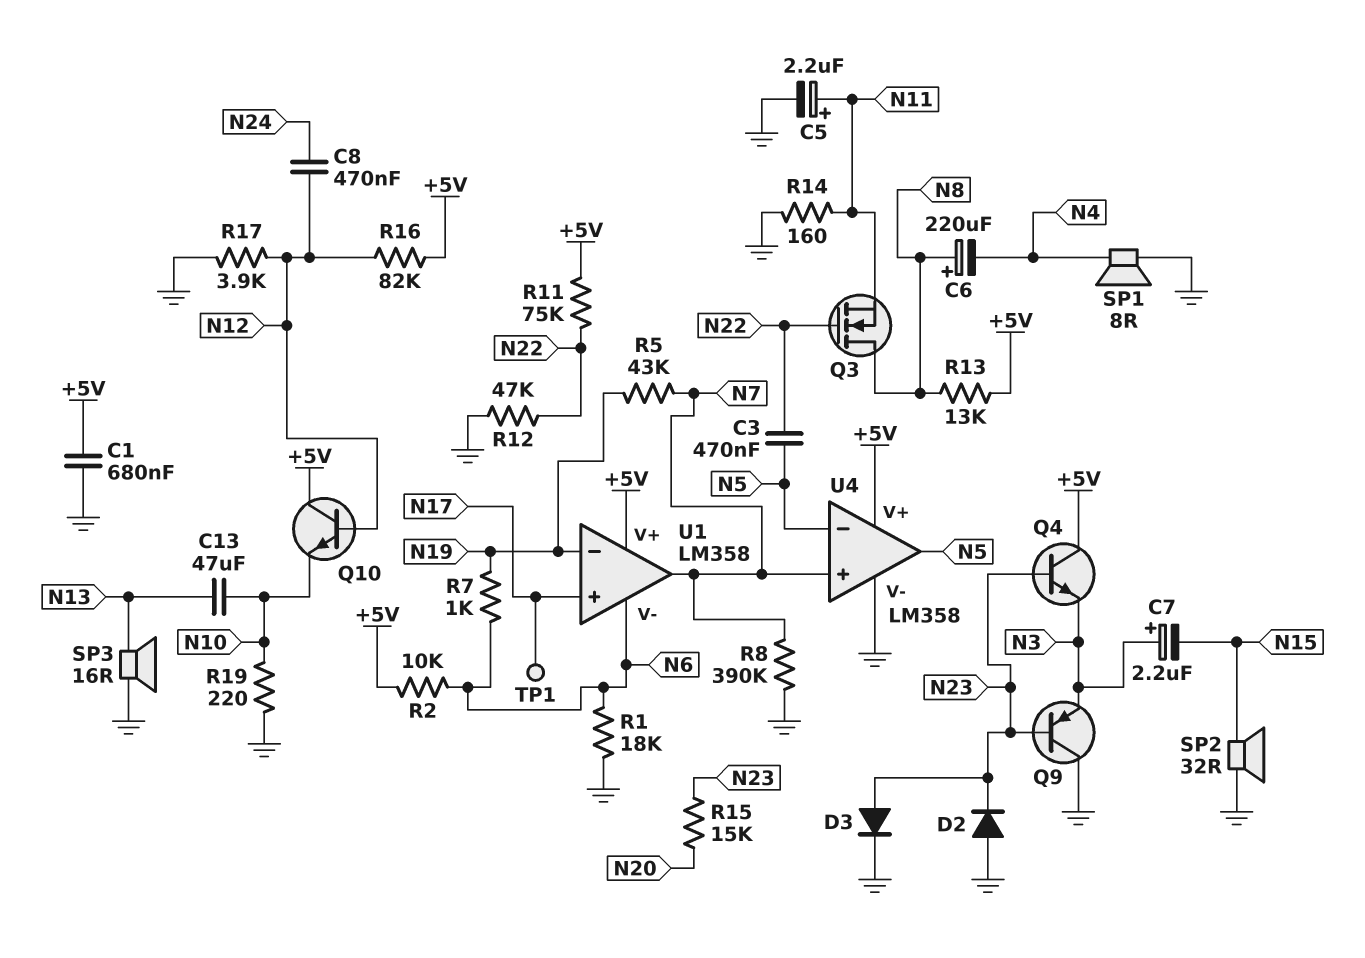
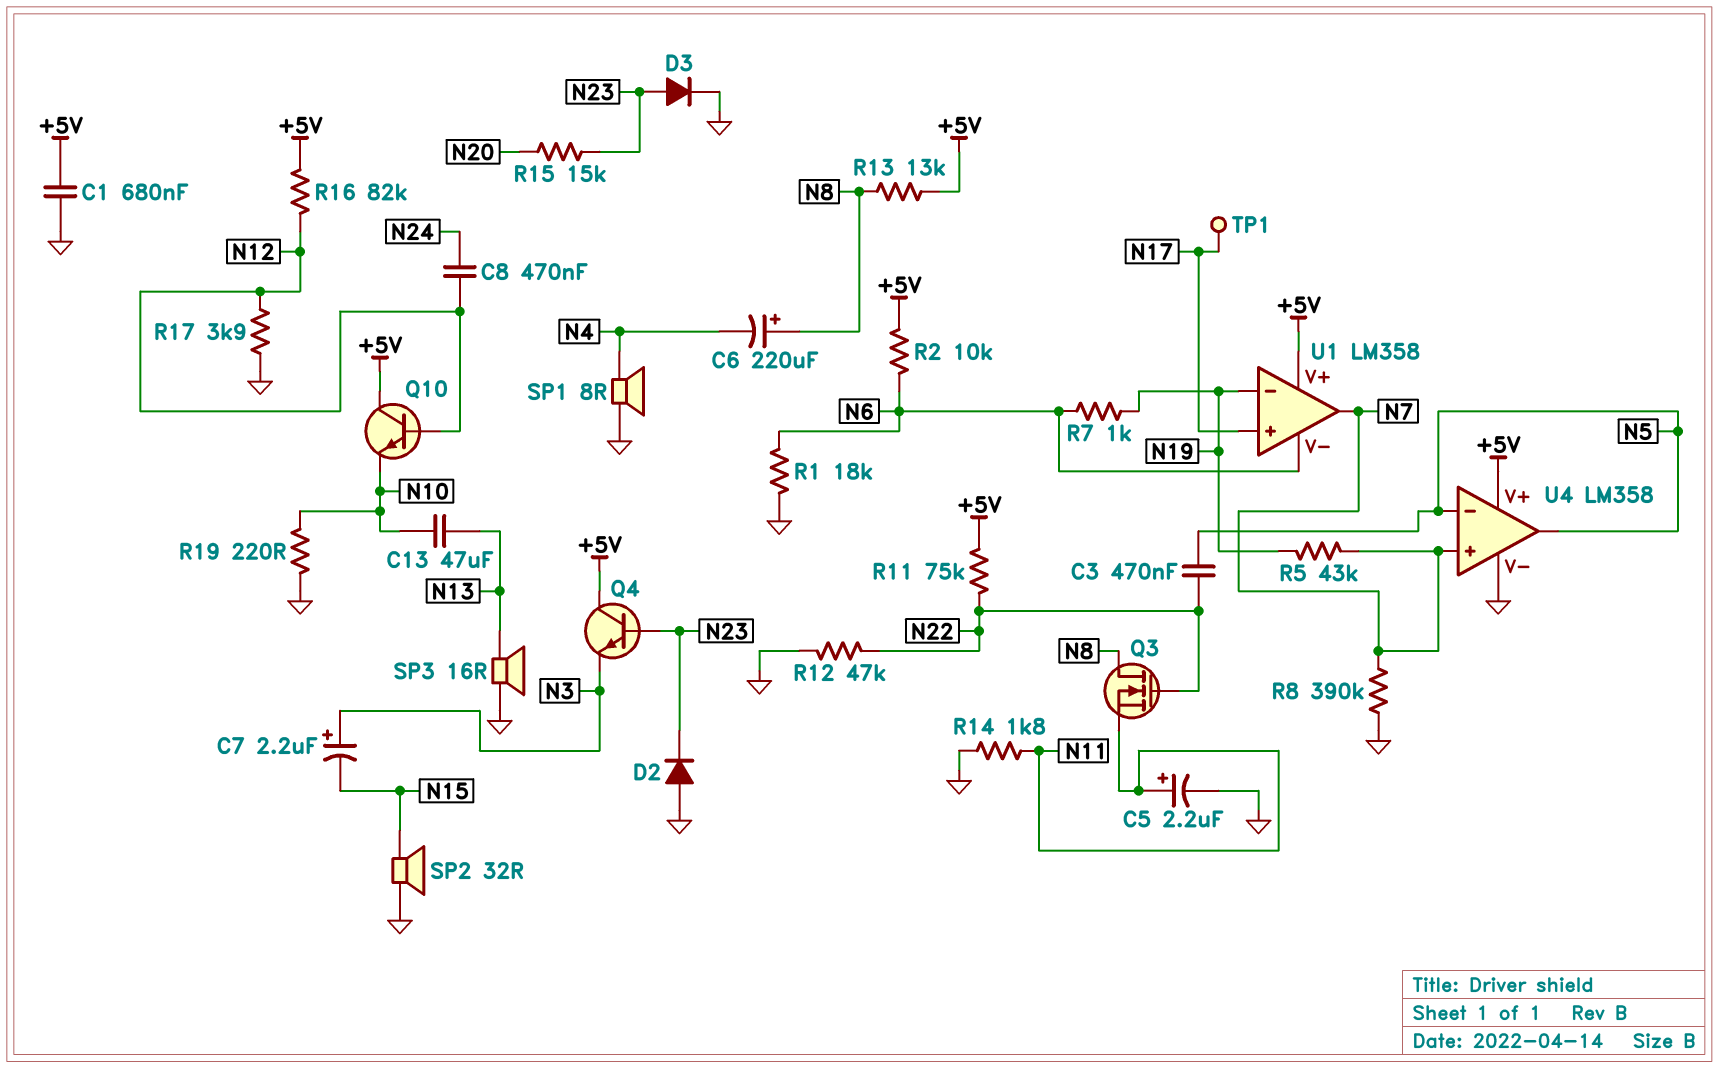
Q9: PNP (B N23, C GND, E N3) -> none
R14: 160 (GND, N11) -> 1.8k (GND, N11)

